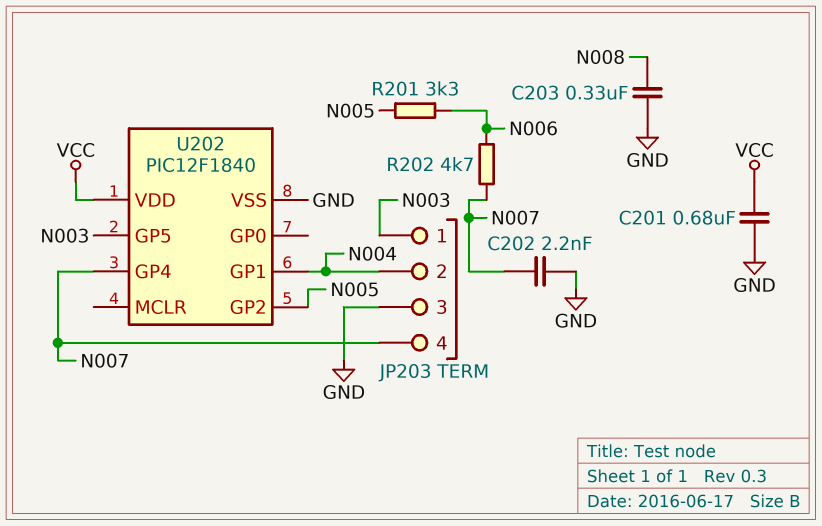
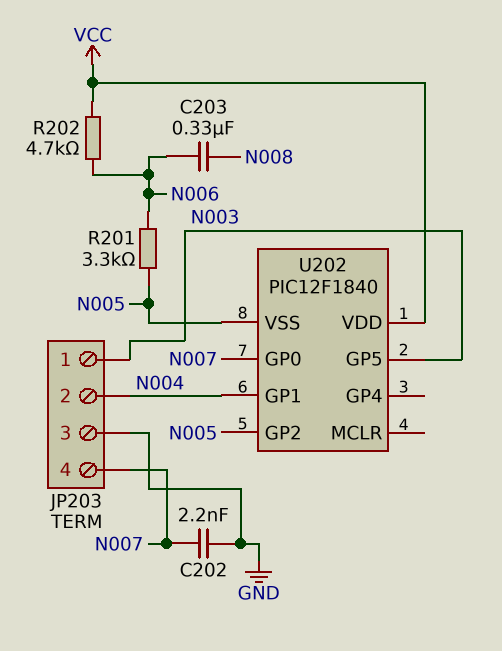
C201: 680nF (GND, VCC) -> none
C203: 330nF (GND, N008) -> 330nF (N006, N008)
R202: 4.7k (N006, N007) -> 4.7k (N006, VCC)
U202 pin GP0: none -> N007
U202 pin GP4: N007 -> none
U202 pin VSS: GND -> N005

